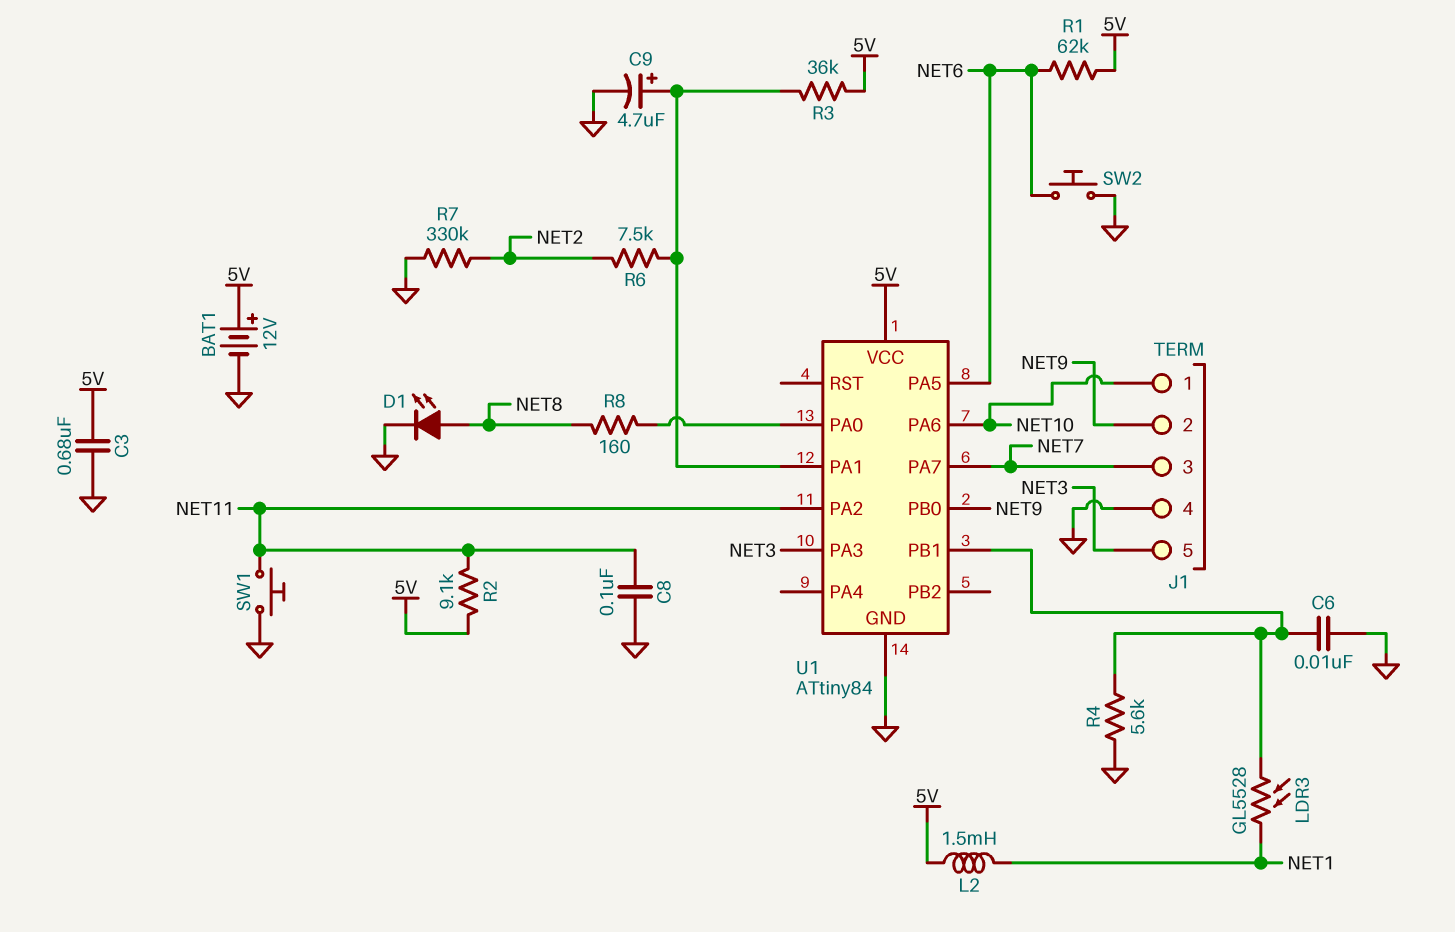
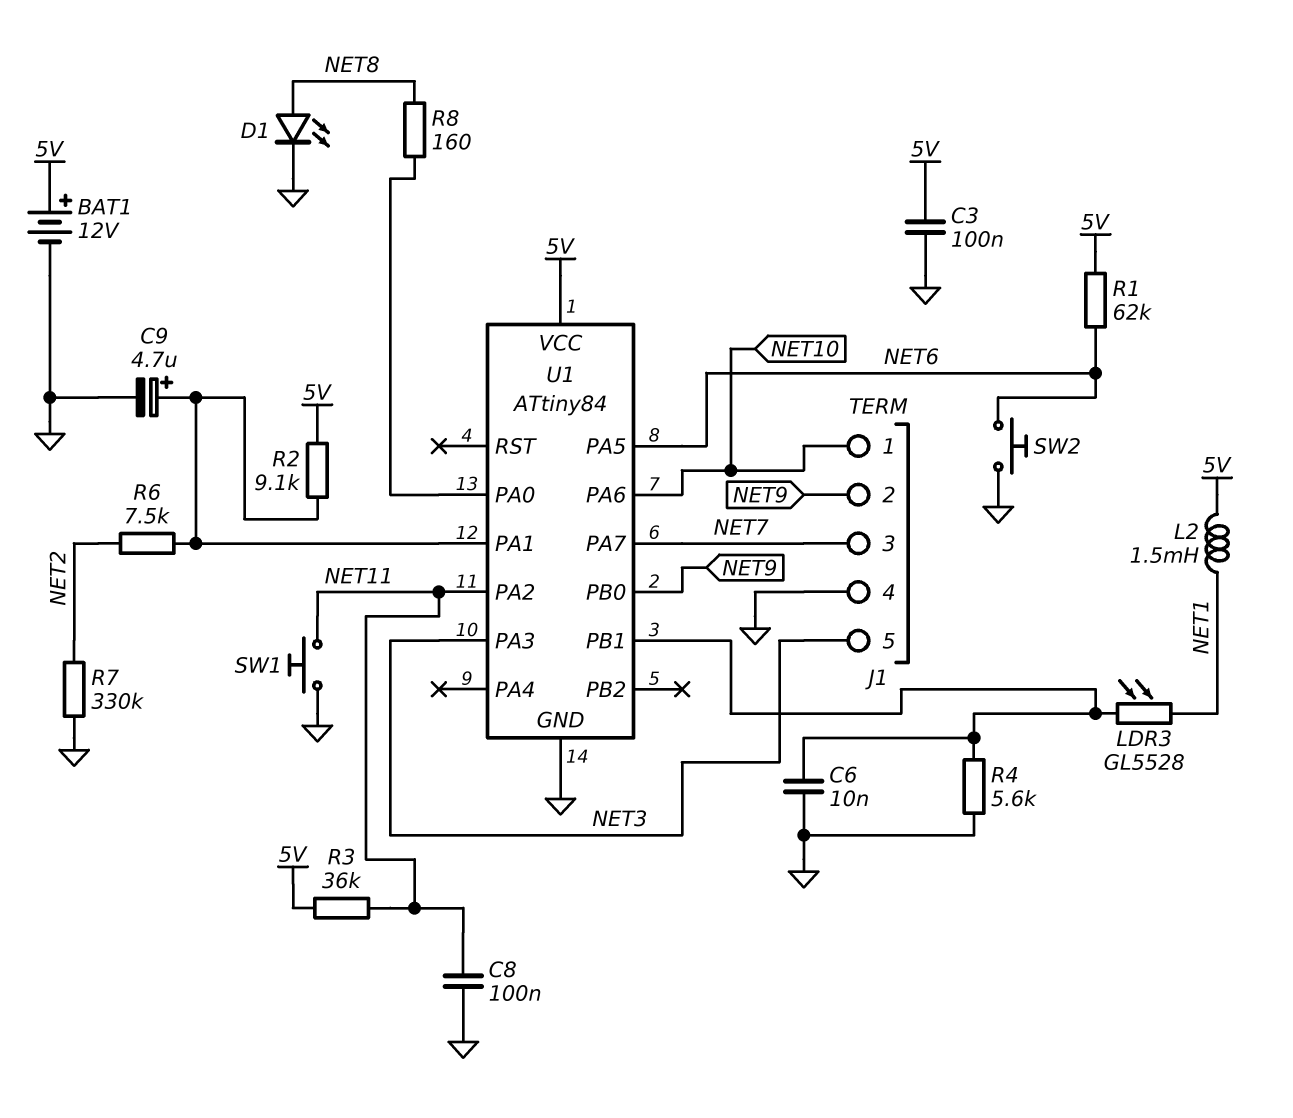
C3: 680nF (5V, GND) -> 100nF (5V, GND)
R2: 9.1k (5V, NET11) -> 9.1k (5V, U1/PA1)
R3: 36k (5V, U1/PA1) -> 36k (5V, NET11)

